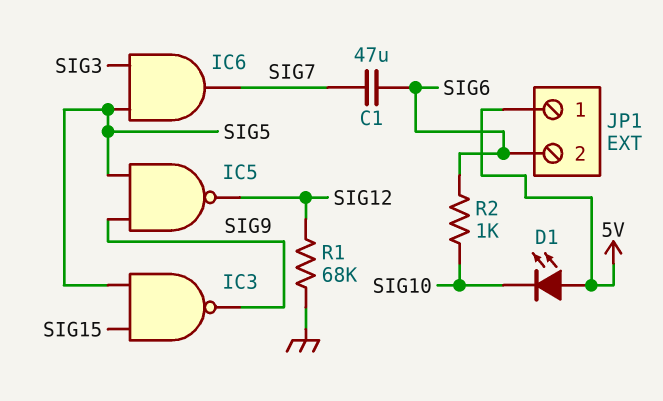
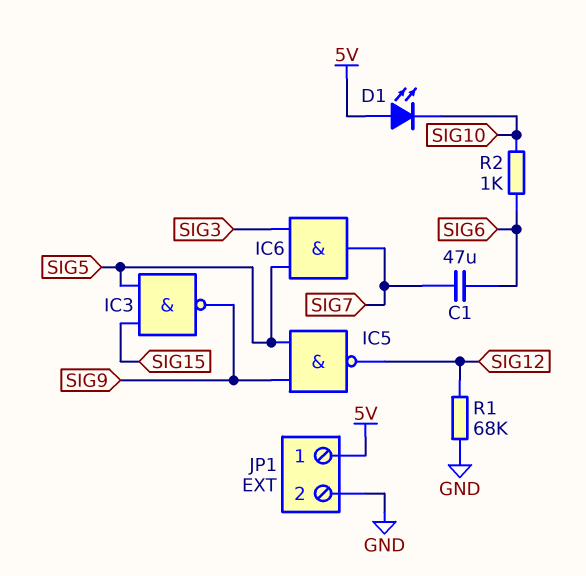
JP1 pin 2: SIG6 -> GND

